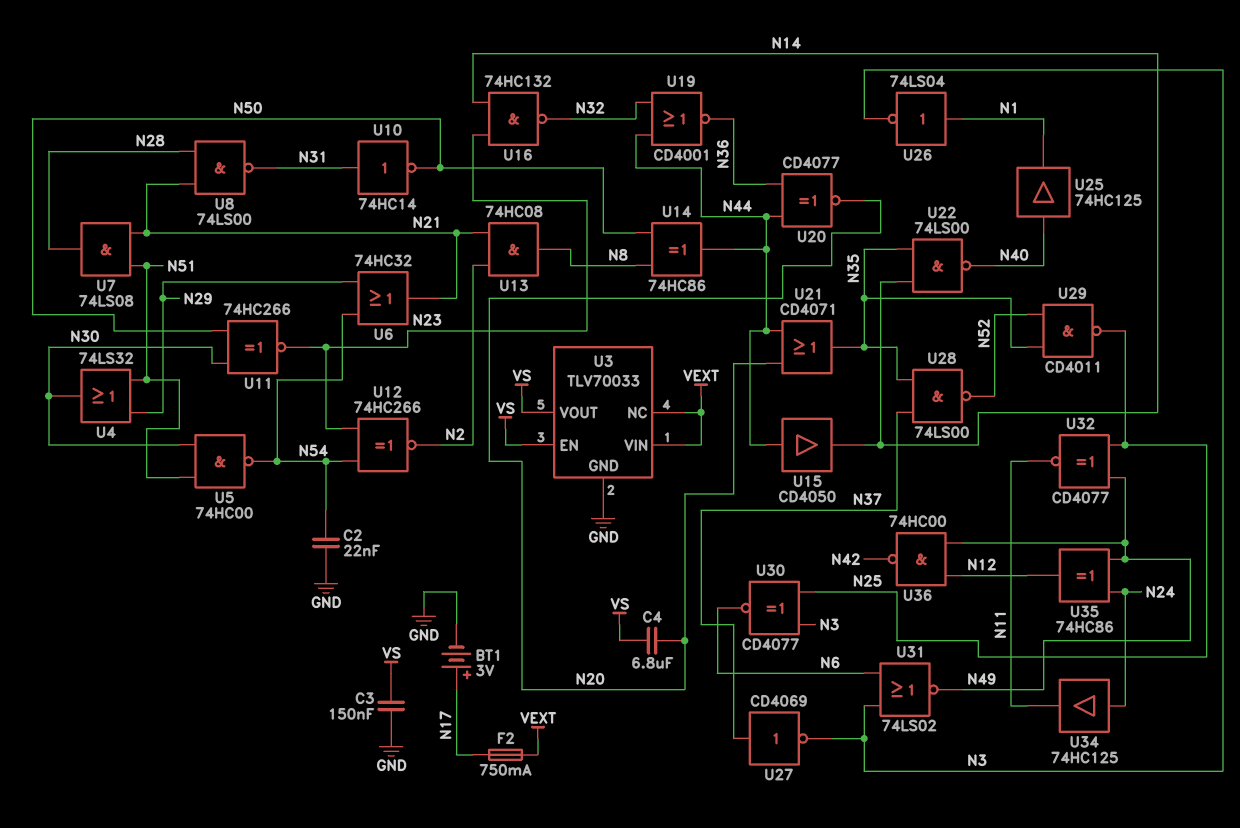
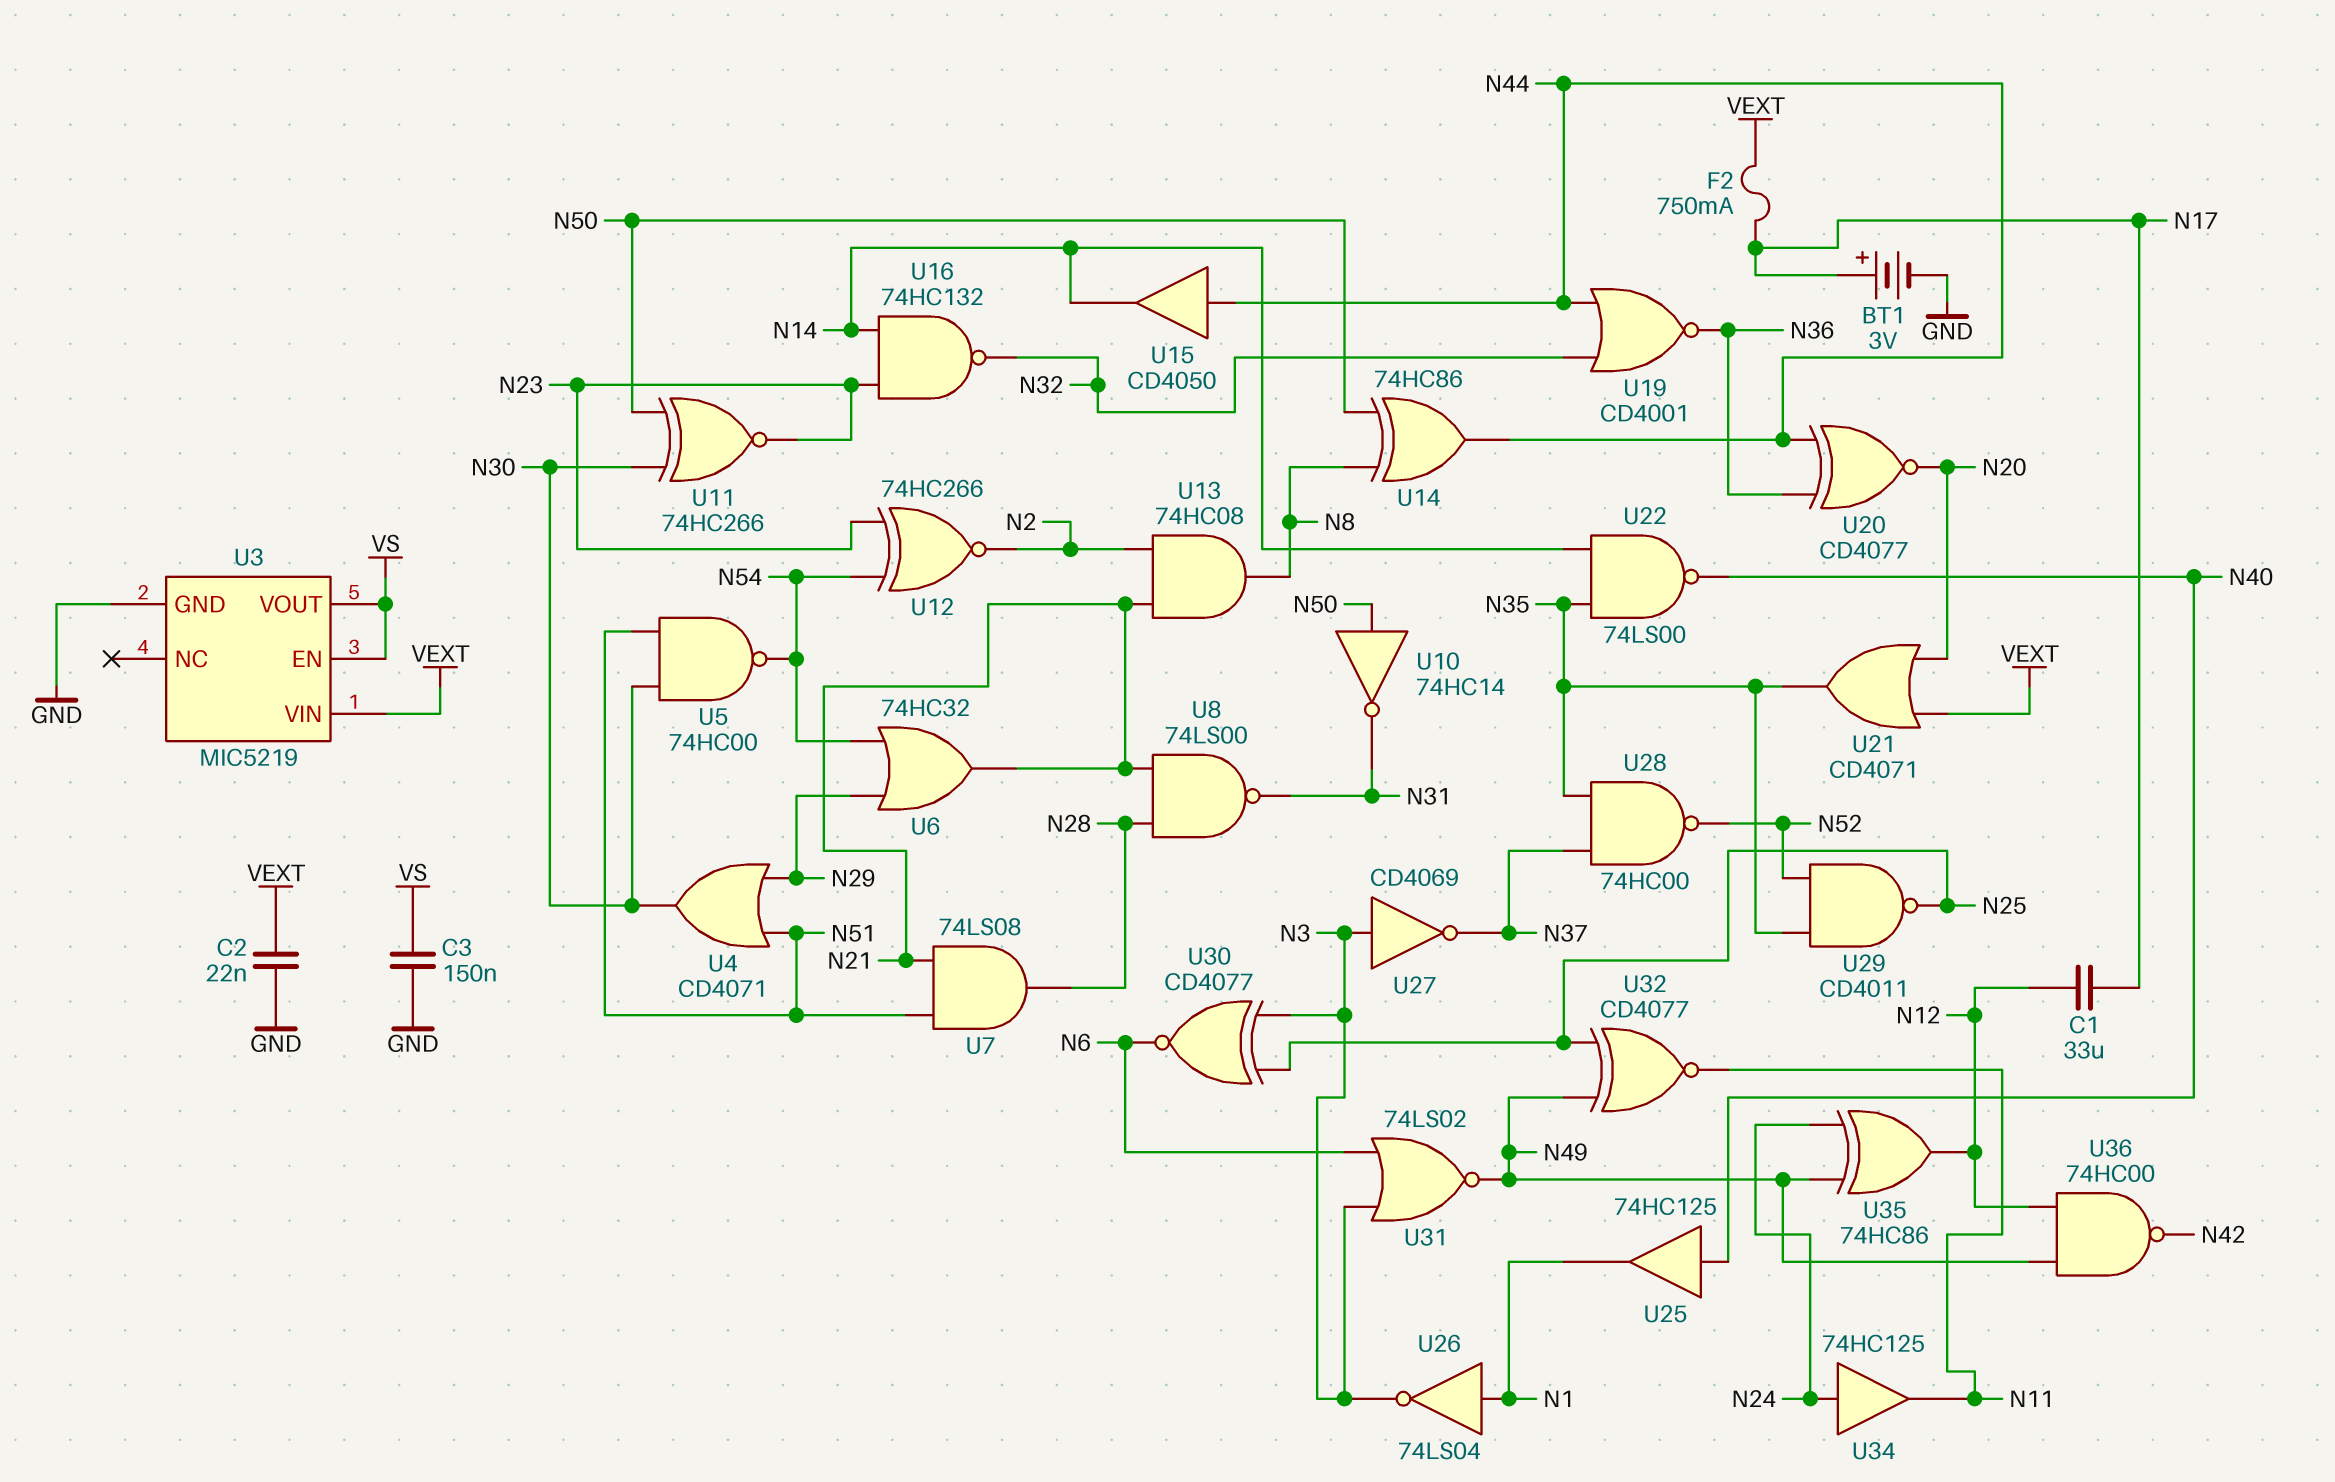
C1: none -> 33uF (N12, N17)
C2: 22nF (GND, N54) -> 22nF (GND, VEXT)
C4: 6.8uF (N20, VS) -> none
U3: TLV70033 -> MIC5219
U3 pin NC: VEXT -> none
U4: OR 74LS32 (in N29, in N51, out N30) -> OR CD4071 (in N29, in N51, out N30)
U10: NOT 74HC14 (in N31, out N50) -> NOT 74HC14 (in N50, out N31)
U21: OR CD4071 (in N20, in N44, out N35) -> OR CD4071 (in N20, in VEXT, out N35)
U27: NOT CD4069 (in N37, out N3) -> NOT CD4069 (in N3, out N37)
U28: NAND 74LS00 (in N35, in N37, out N52) -> NAND 74HC00 (in N35, in N37, out N52)

